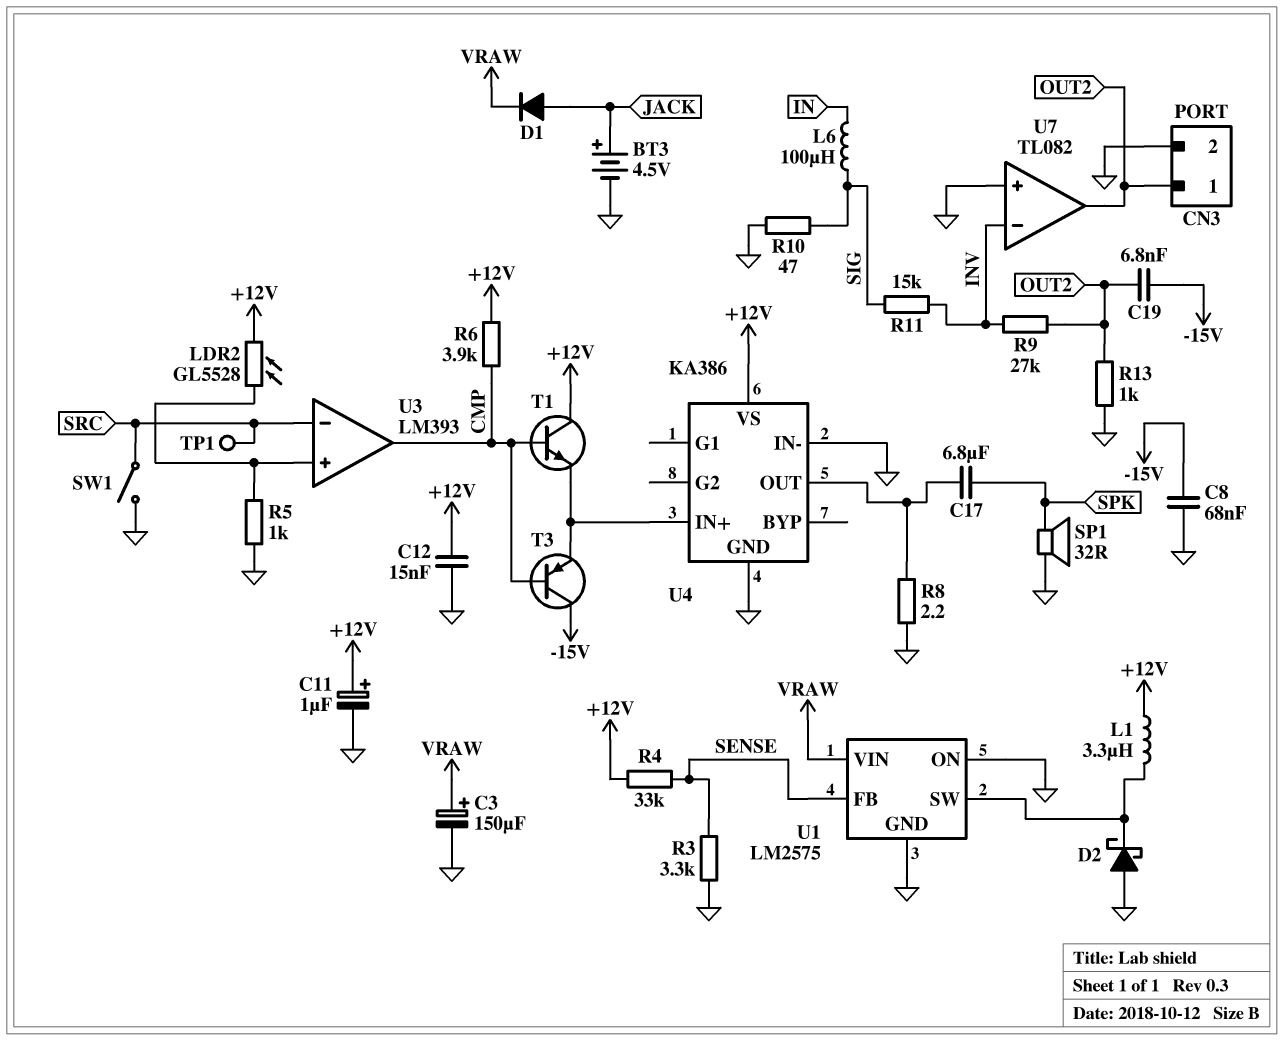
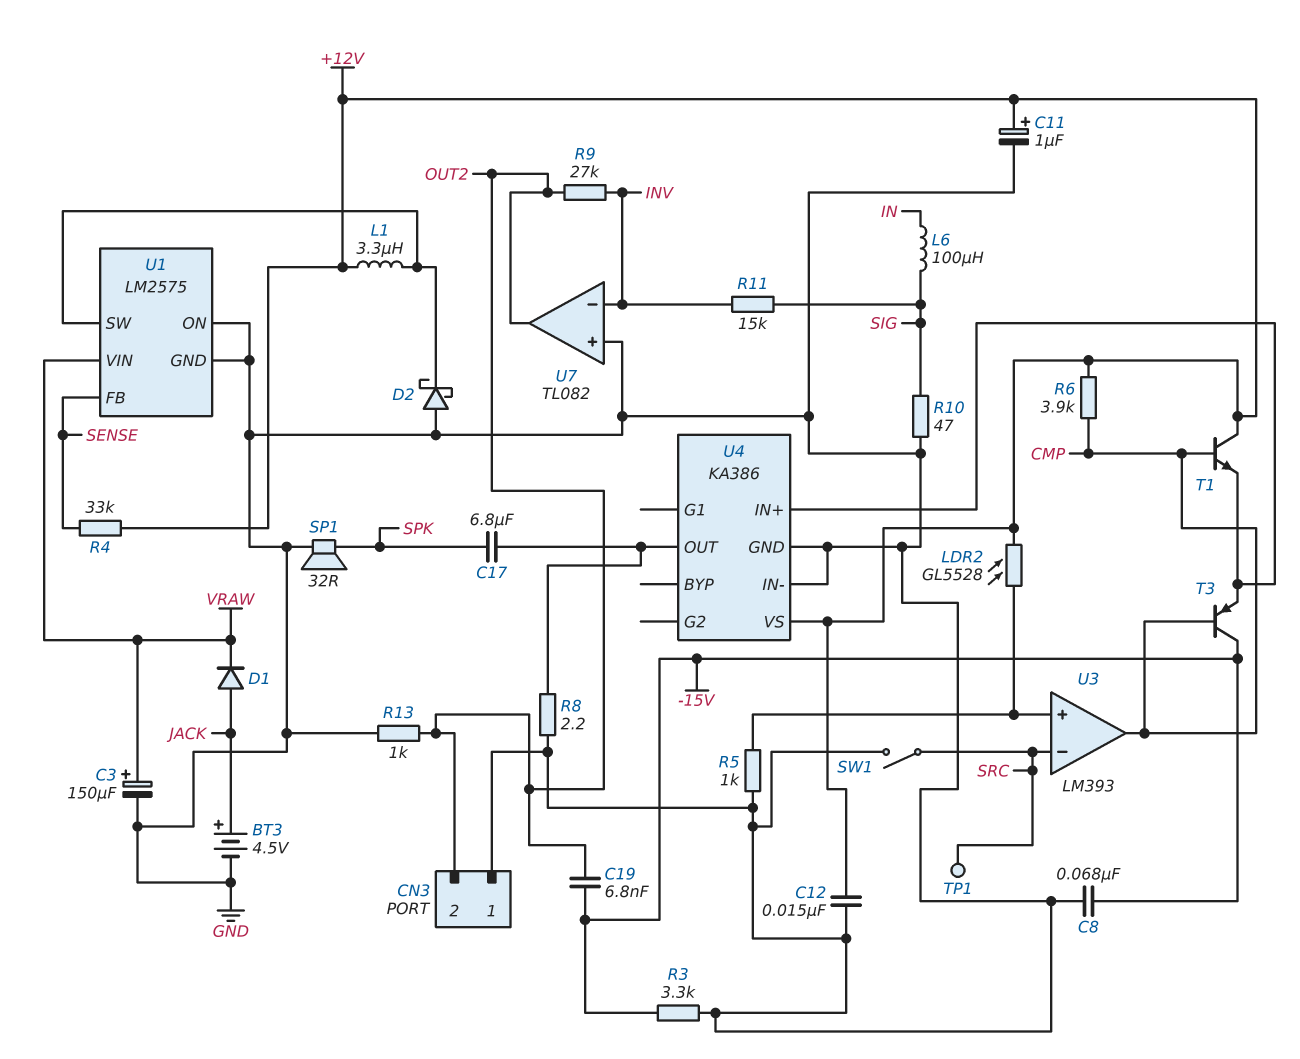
CN3 pin 1: OUT2 -> GND
CN3 pin 2: GND -> OUT2
R3: 3.3k (GND, SENSE) -> 3.3k (-15V, GND)

